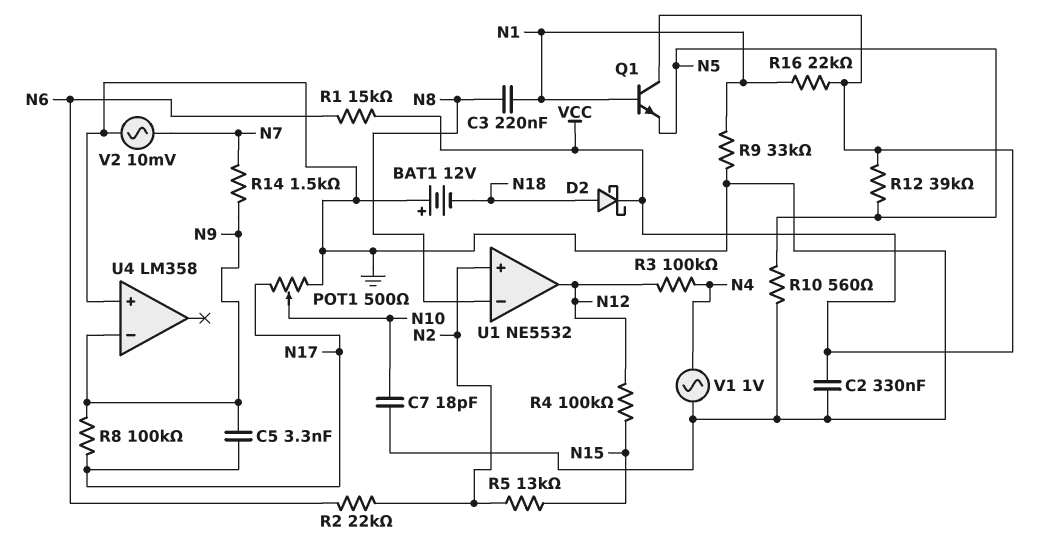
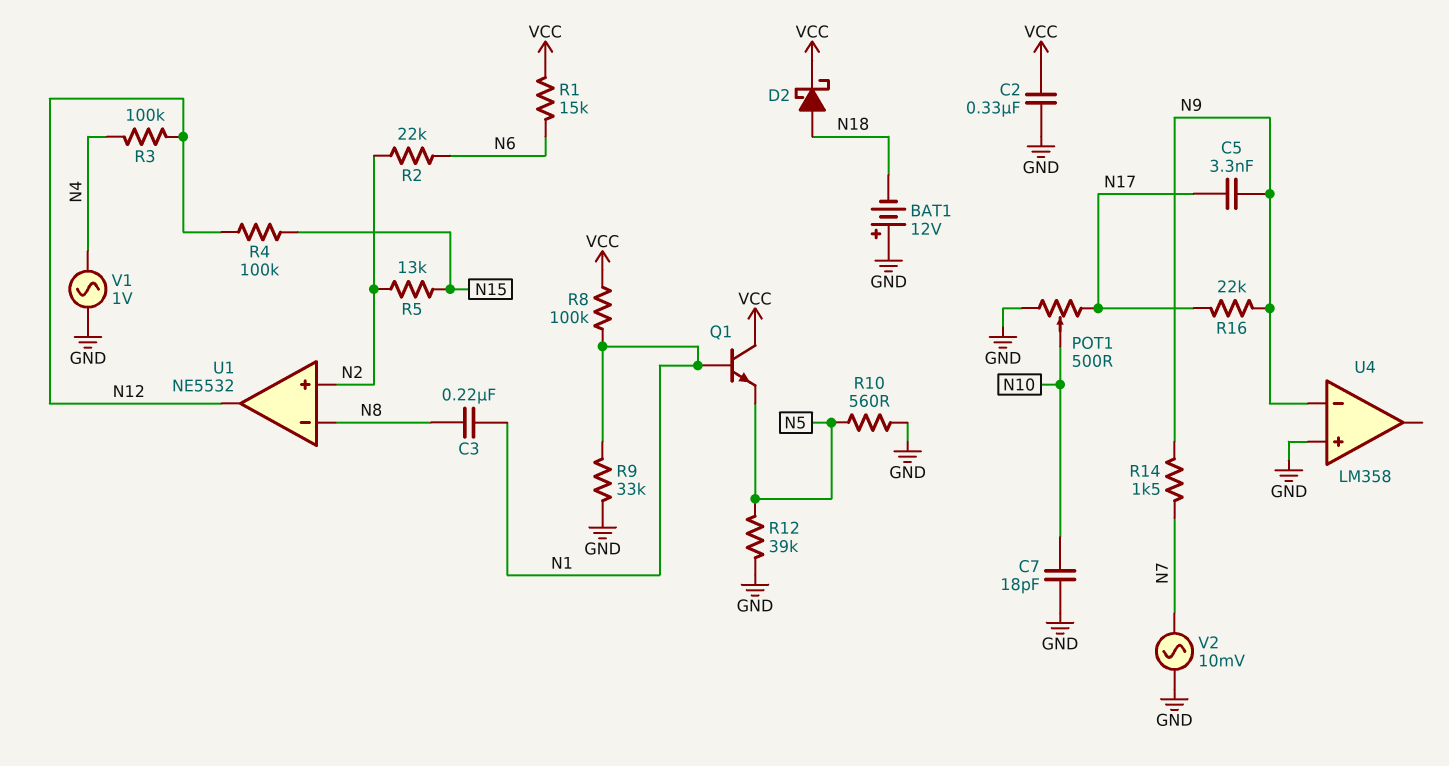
R8: 100k (N9, N17) -> 100k (N1, VCC)
R12: 39k (N5, VCC) -> 39k (GND, N5)
R16: 22k (N1, VCC) -> 22k (N9, N17)

